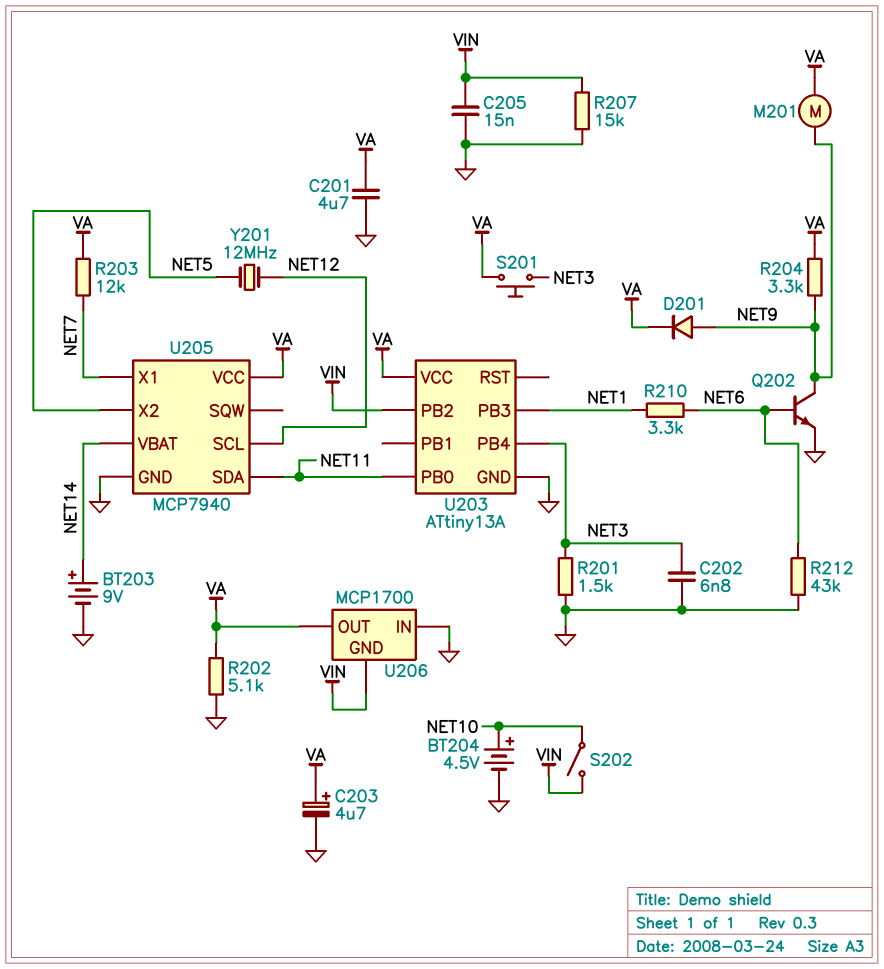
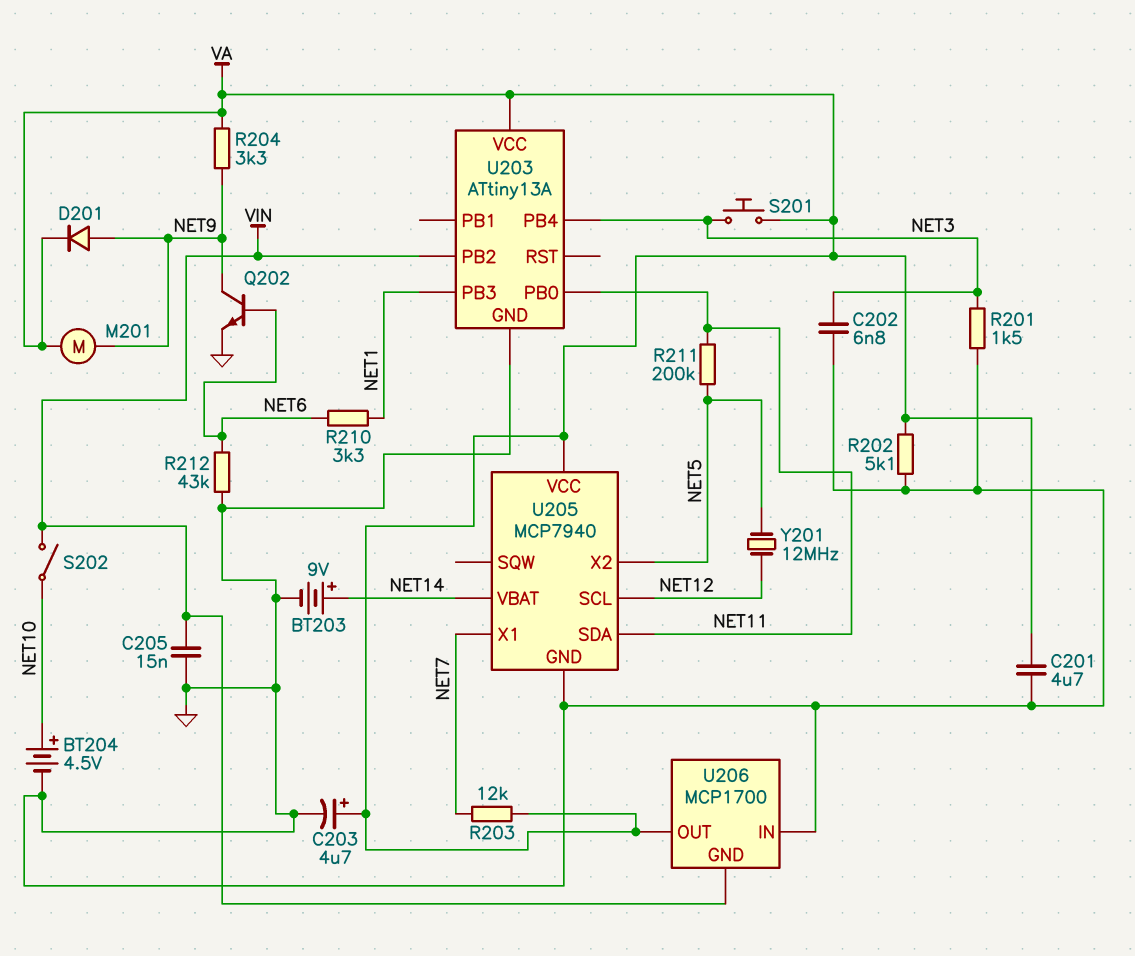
R207: 15k (GND, VIN) -> none
R211: none -> 200k (NET5, NET11)

